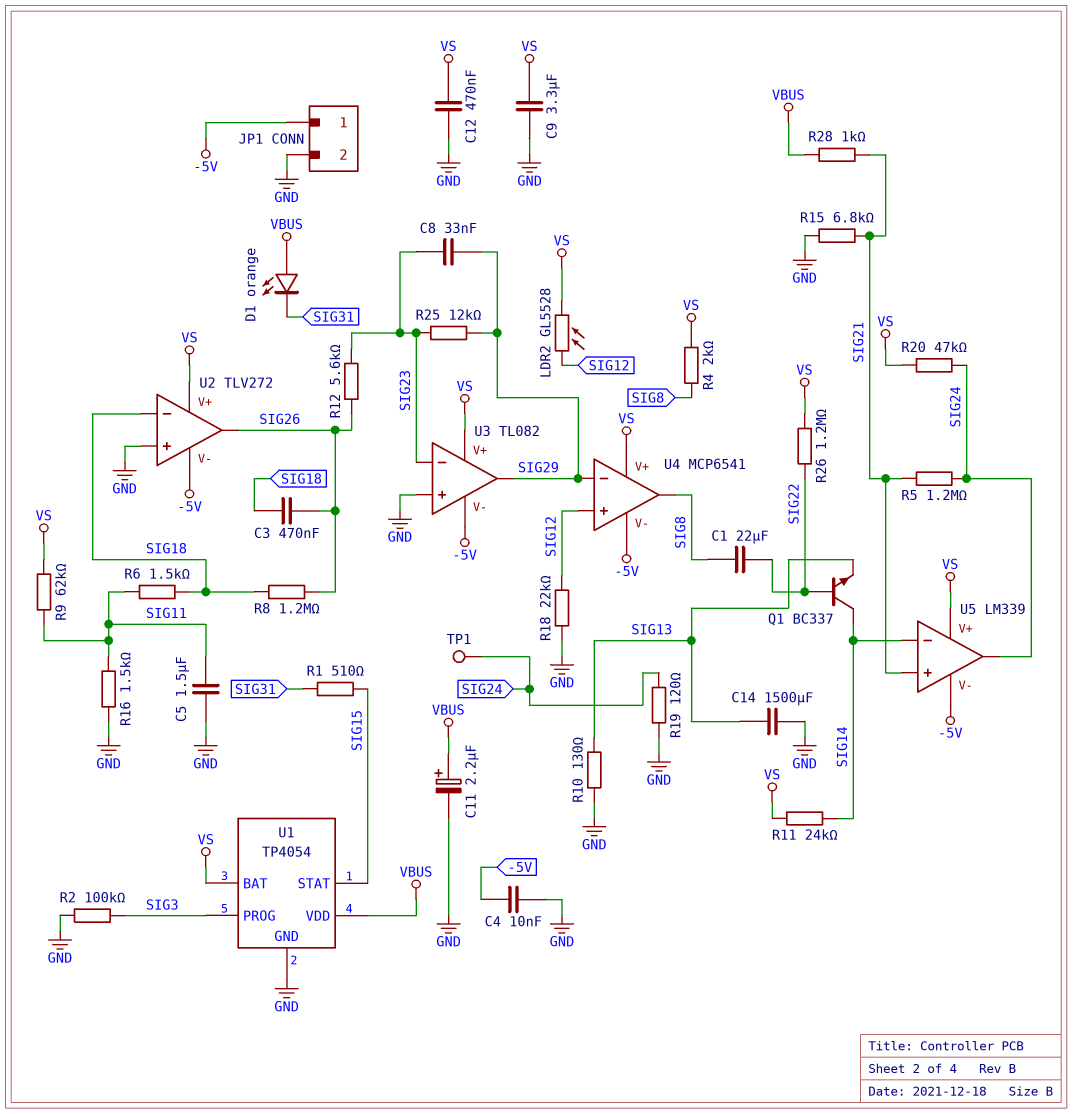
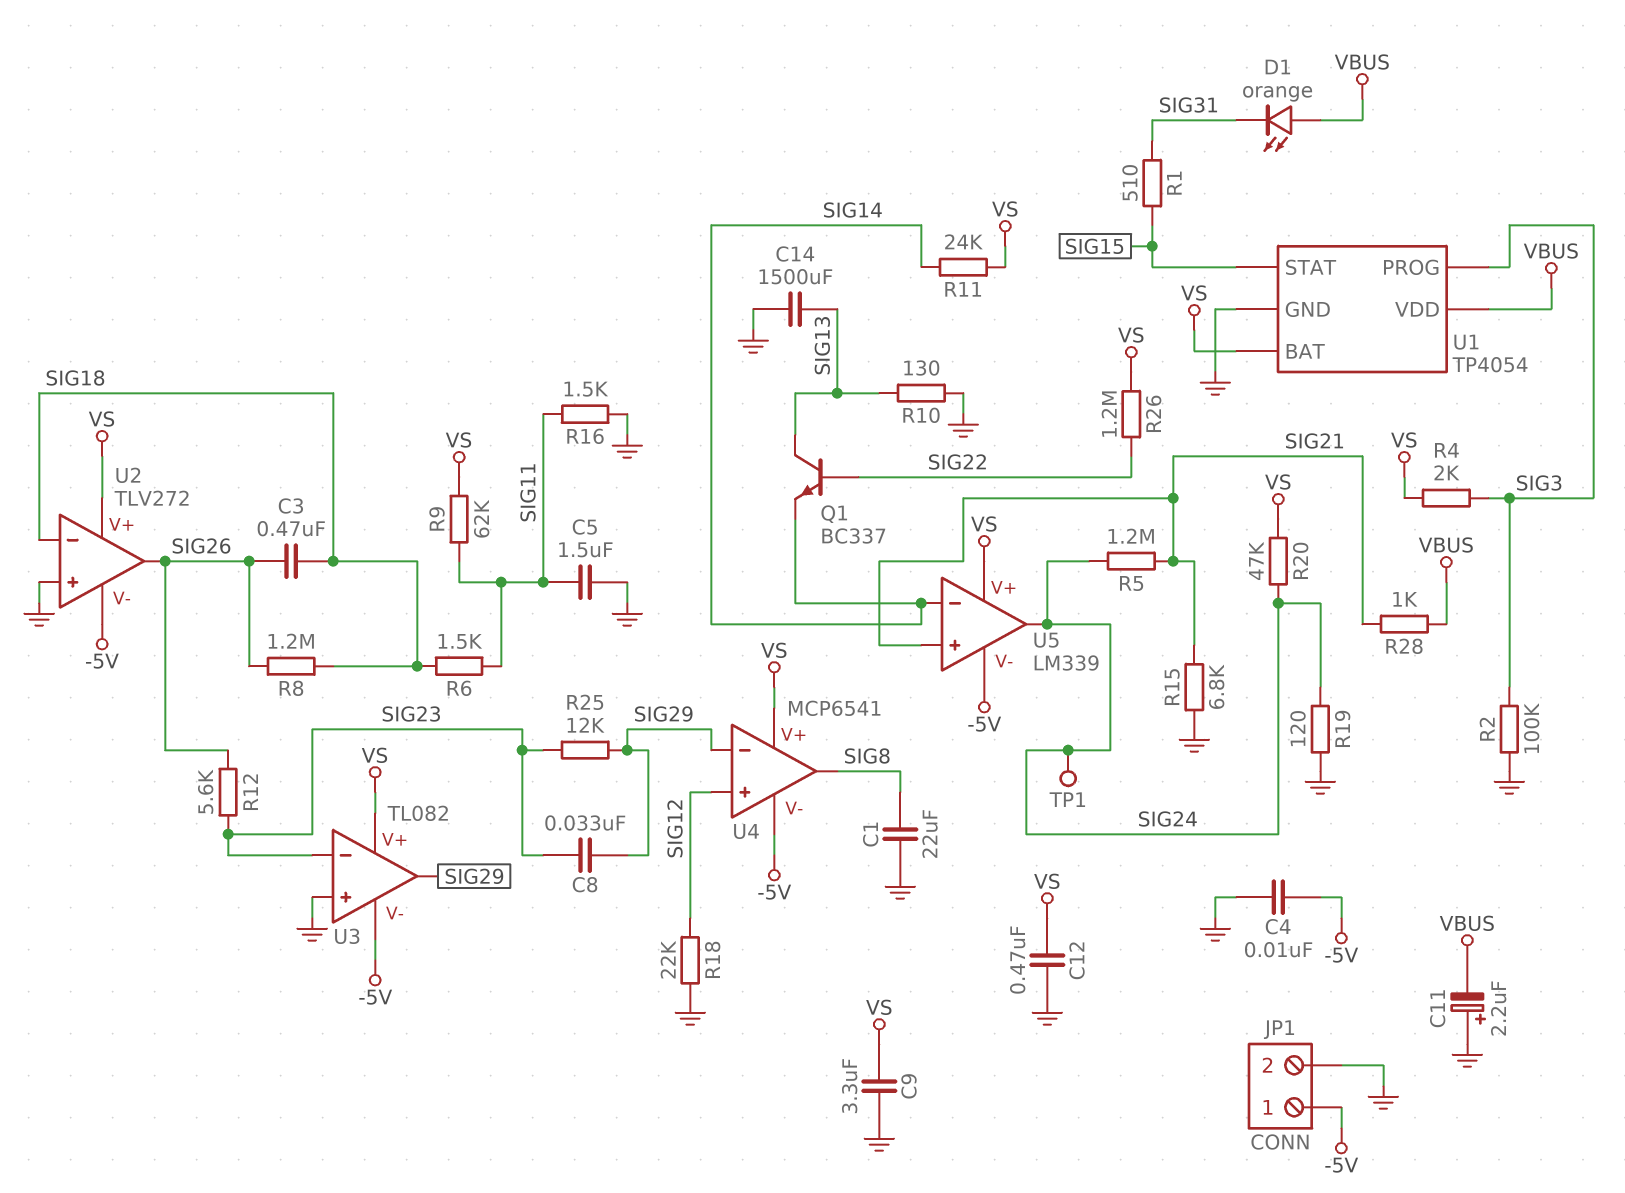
C1: 22uF (SIG8, SIG22) -> 22uF (GND, SIG8)
C11: 2.2uF (plus VBUS, minus GND) -> 2.2uF (plus GND, minus VBUS)
LDR2: GL5528 (SIG12, VS) -> none
Q1: NPN BC337 (B SIG22, C SIG14, E SIG13) -> NPN BC337 (B SIG22, C SIG13, E SIG14)
R4: 2k (SIG8, VS) -> 2k (SIG3, VS)

